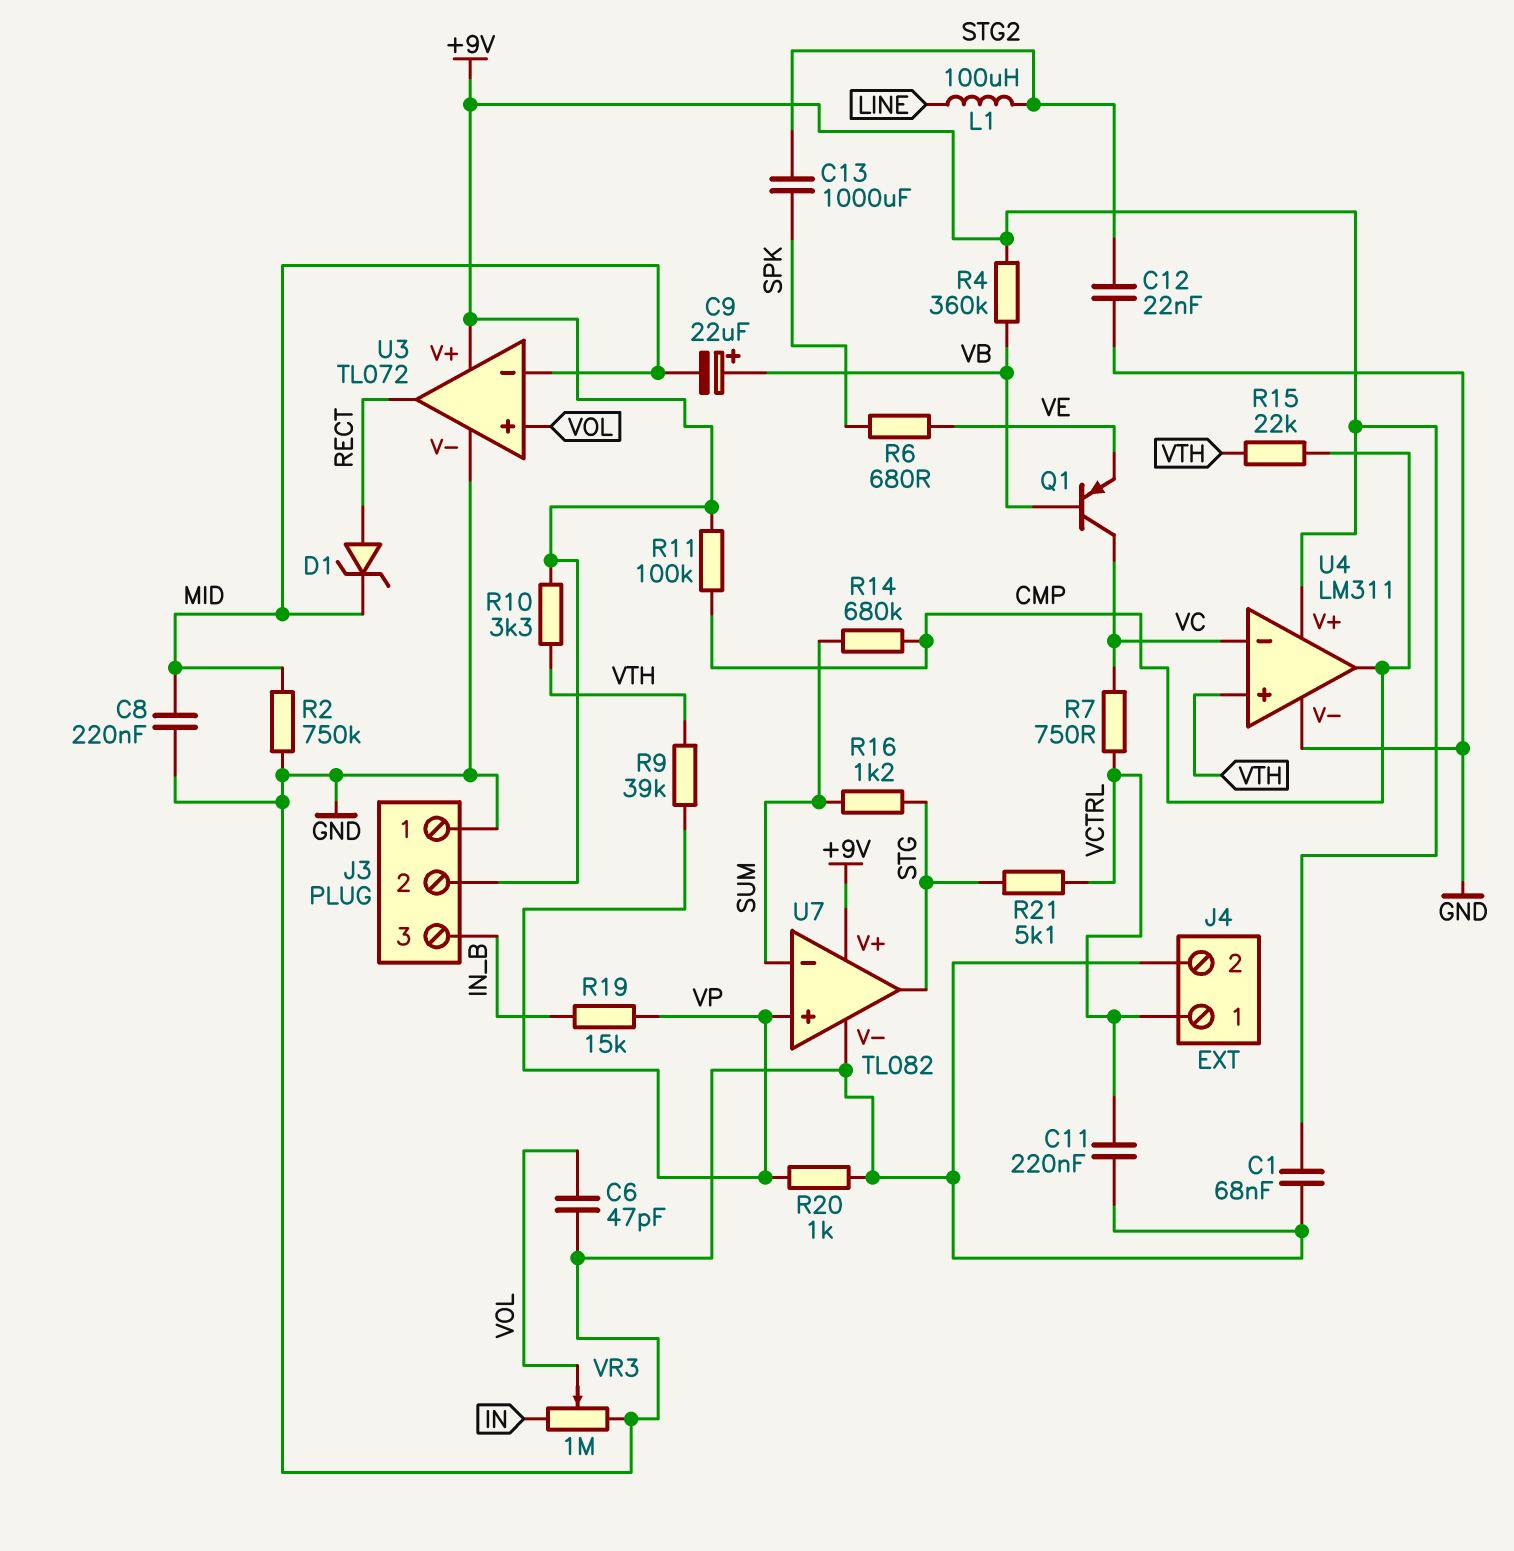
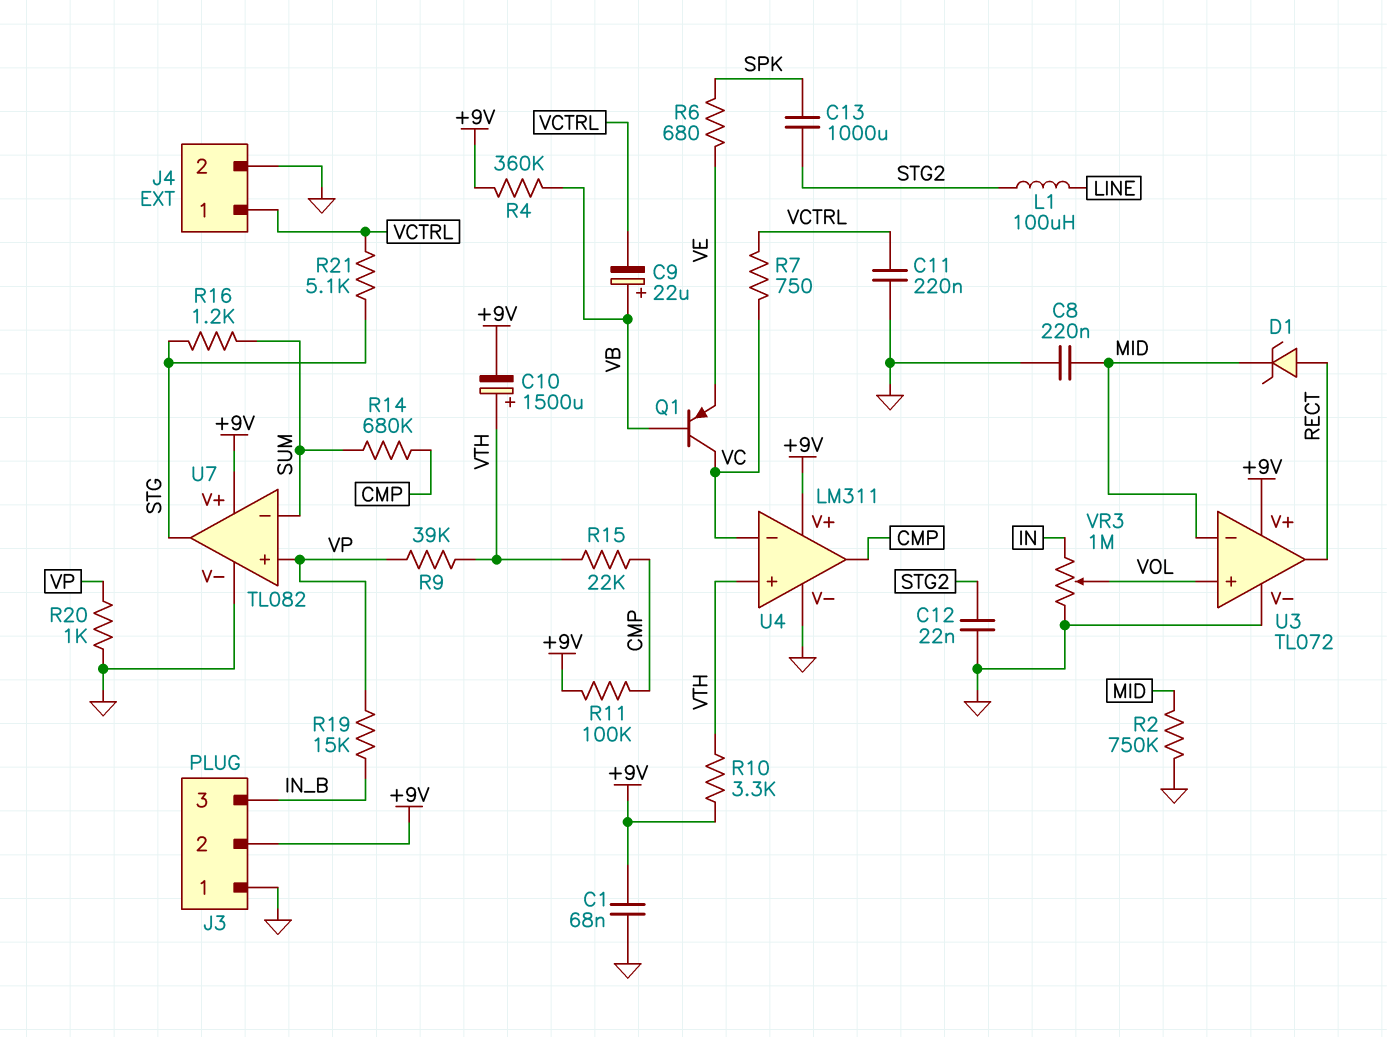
C6: 47pF (GND, VOL) -> none
C9: 22uF (plus VB, minus MID) -> 22uF (plus VB, minus VCTRL)
C10: none -> 1500uF (plus VTH, minus +9V)

